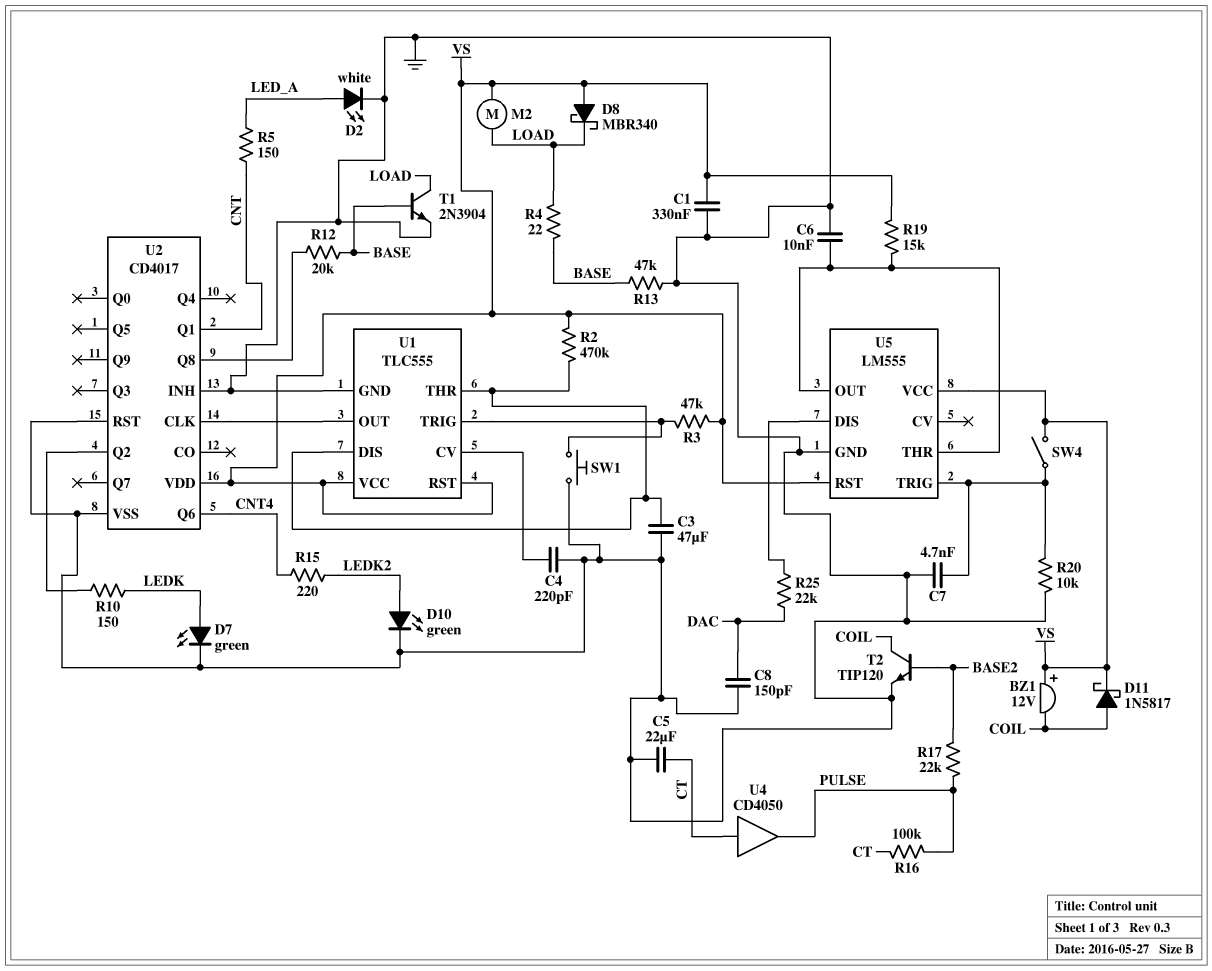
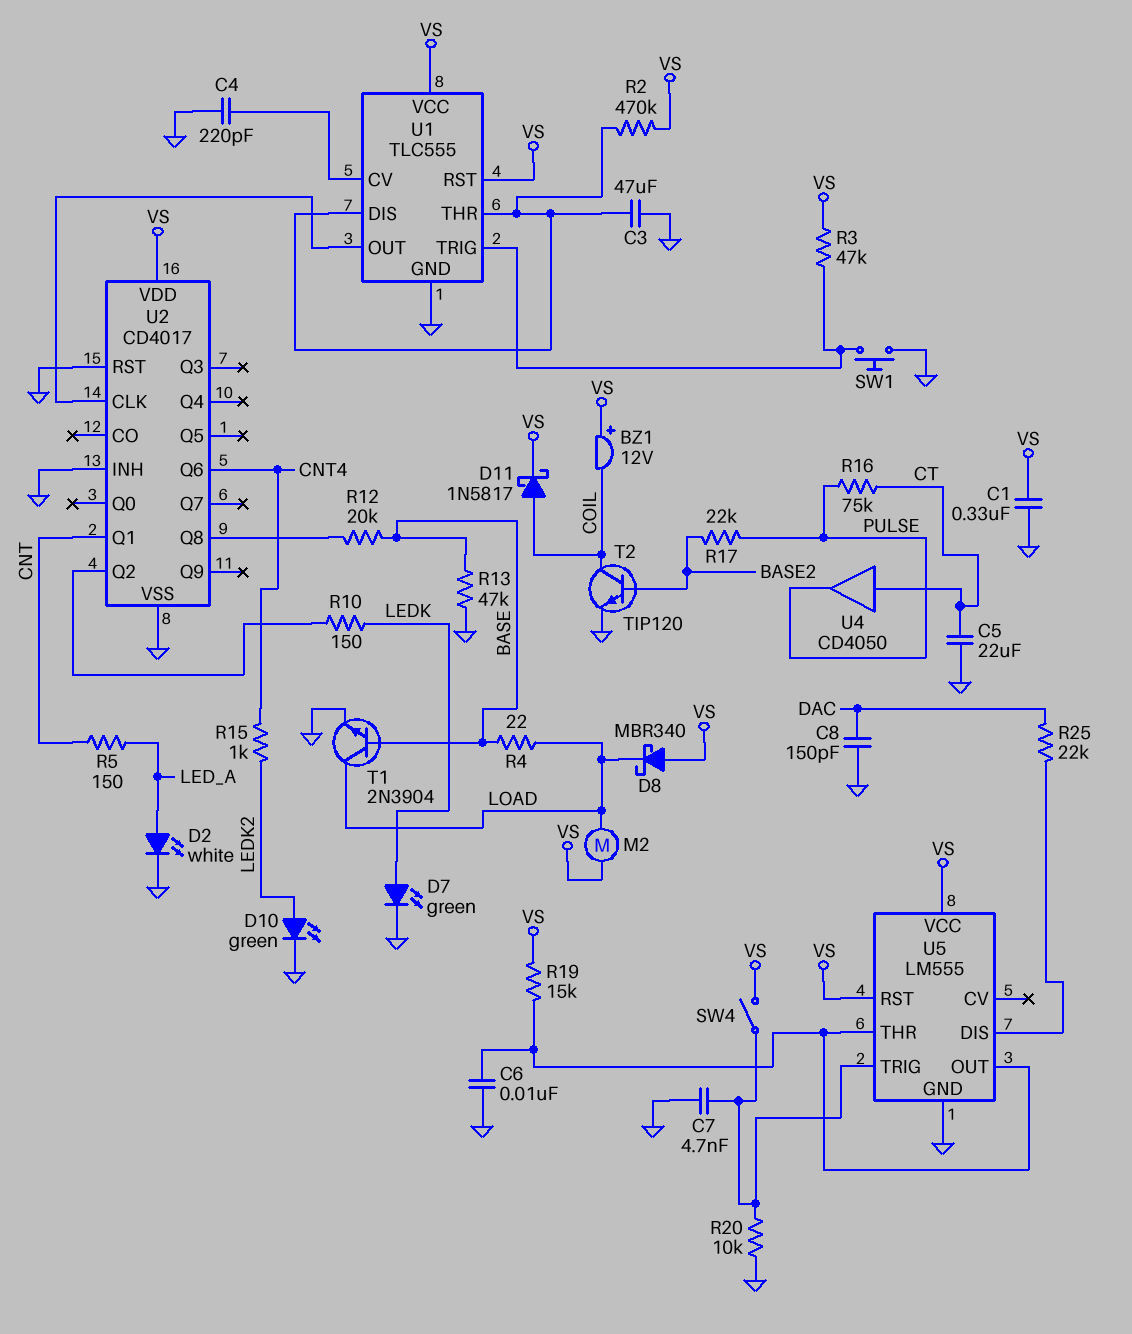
R15: 220 (CNT4, LEDK2) -> 1k (CNT4, LEDK2)
R16: 100k (CT, PULSE) -> 75k (CT, PULSE)

